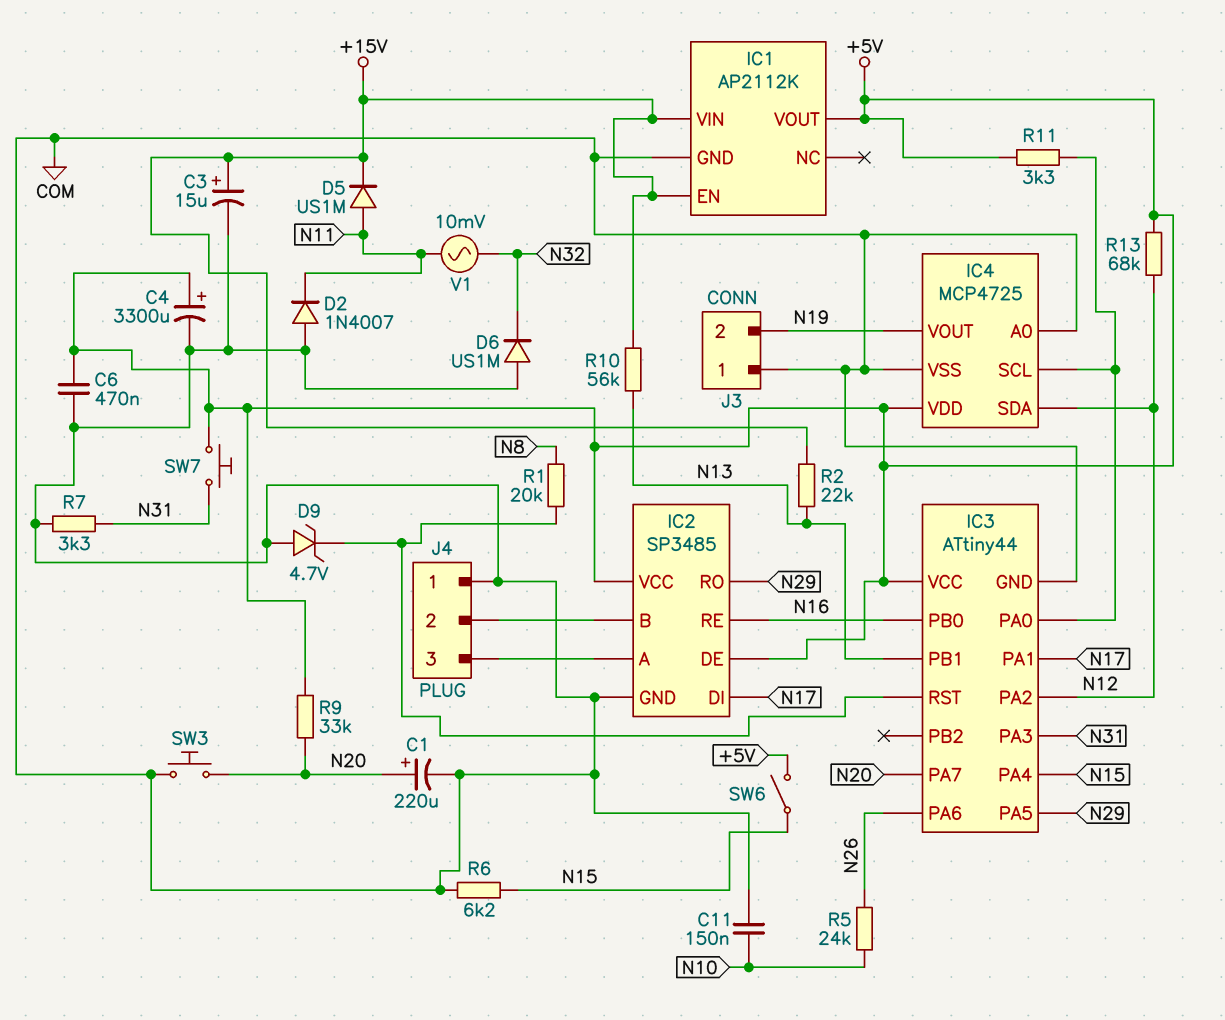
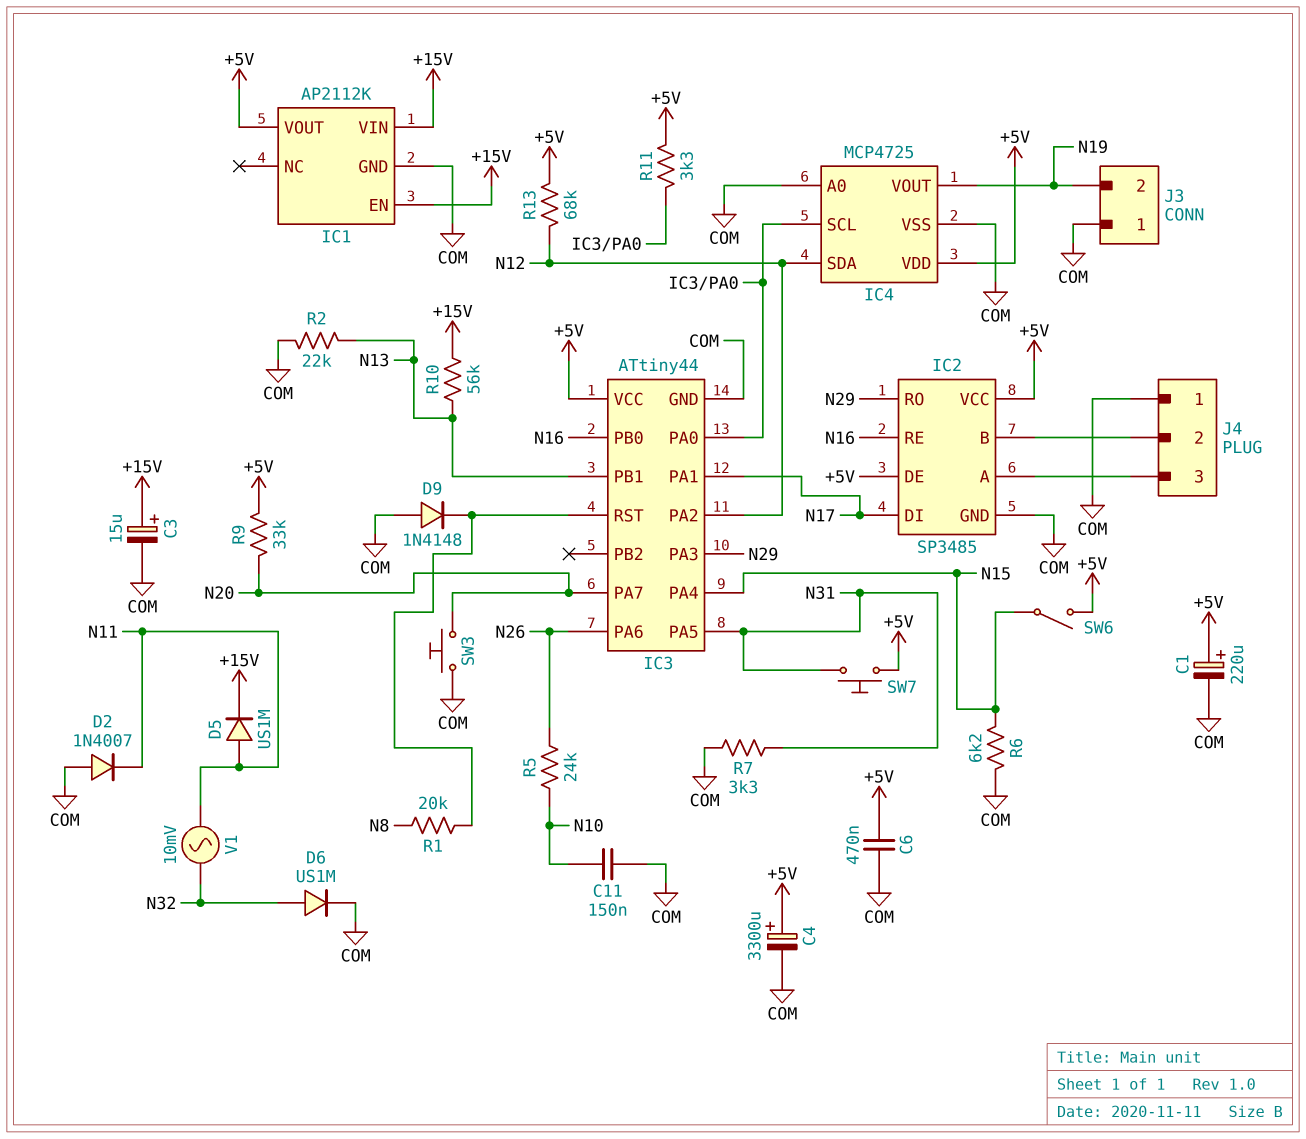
C1: 220uF (plus N20, minus COM) -> 220uF (plus +5V, minus COM)
D6: diode US1M (A COM, K N32) -> diode US1M (A N32, K COM)
D9: zener 4.7V (A COM, K IC3/RST) -> diode 1N4148 (A COM, K IC3/RST)
IC3 pin PA3: N31 -> N29
IC3 pin PA5: N29 -> N31
R2: 22k (+15V, N13) -> 22k (COM, N13)

